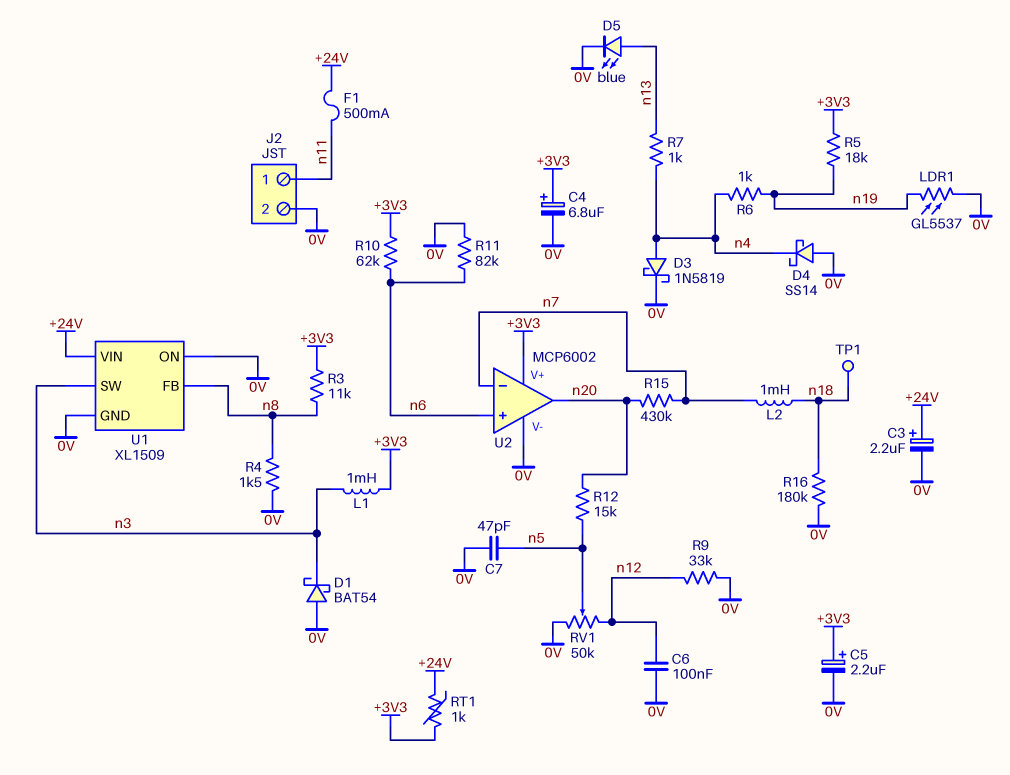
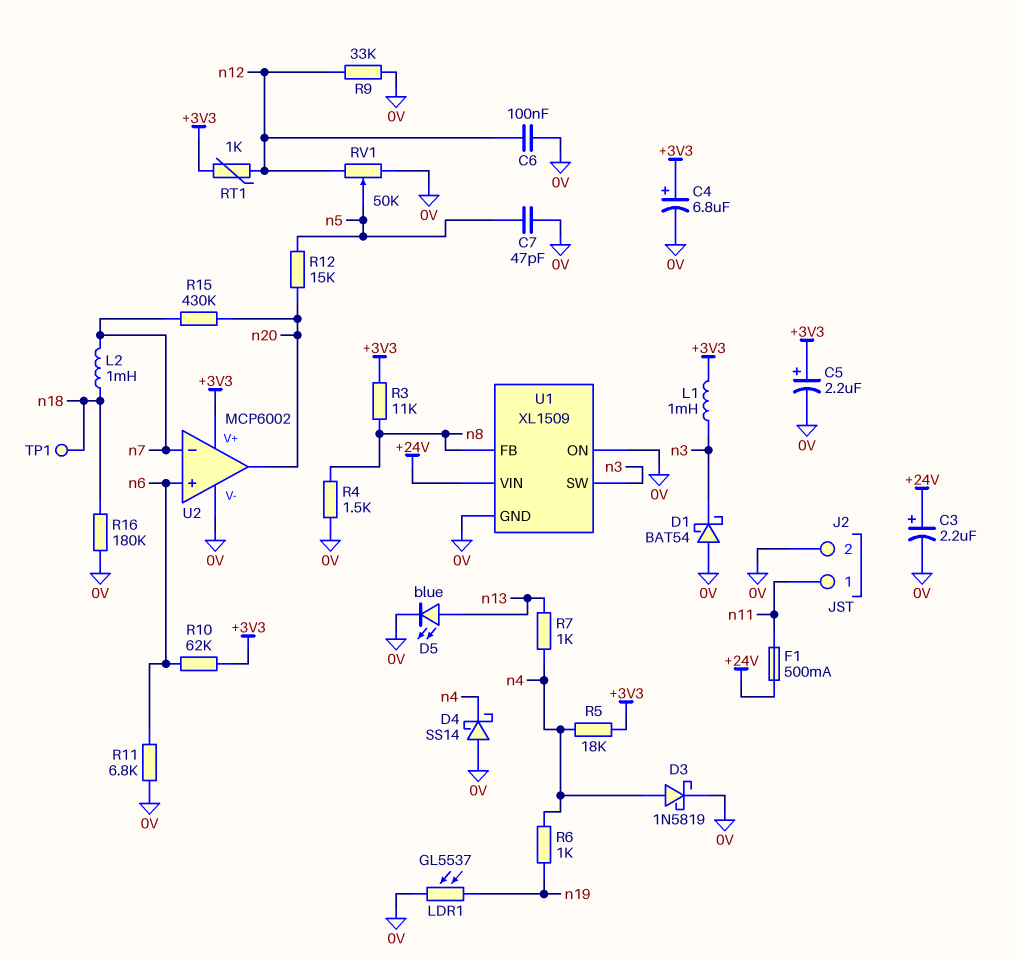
R5: 18k (+3V3, n19) -> 18k (+3V3, n4)
R11: 82k (0V, n6) -> 6.8k (0V, n6)
RT1: 1k (+3V3, +24V) -> 1k (+3V3, n12)

